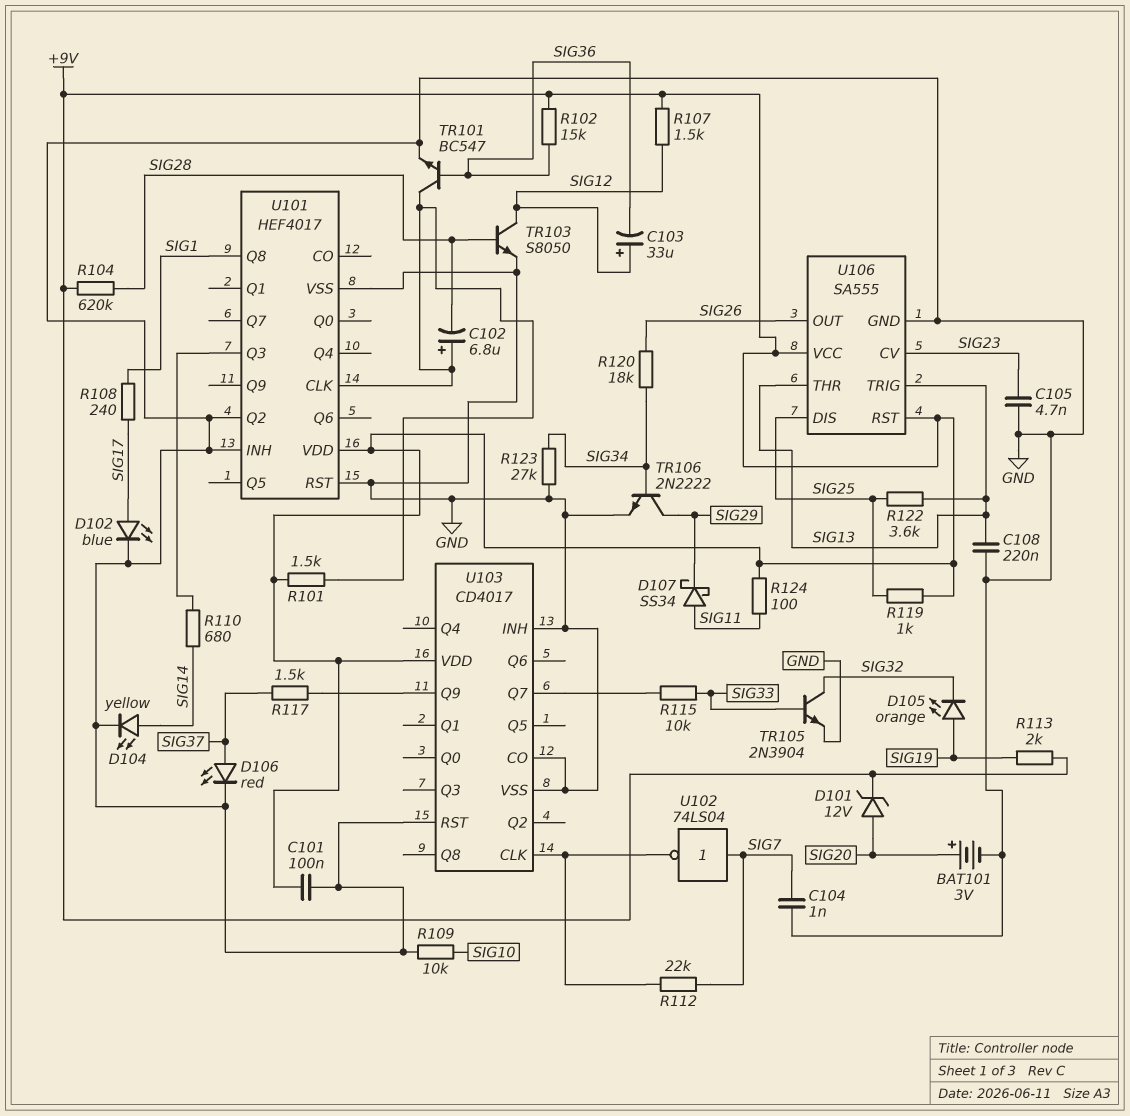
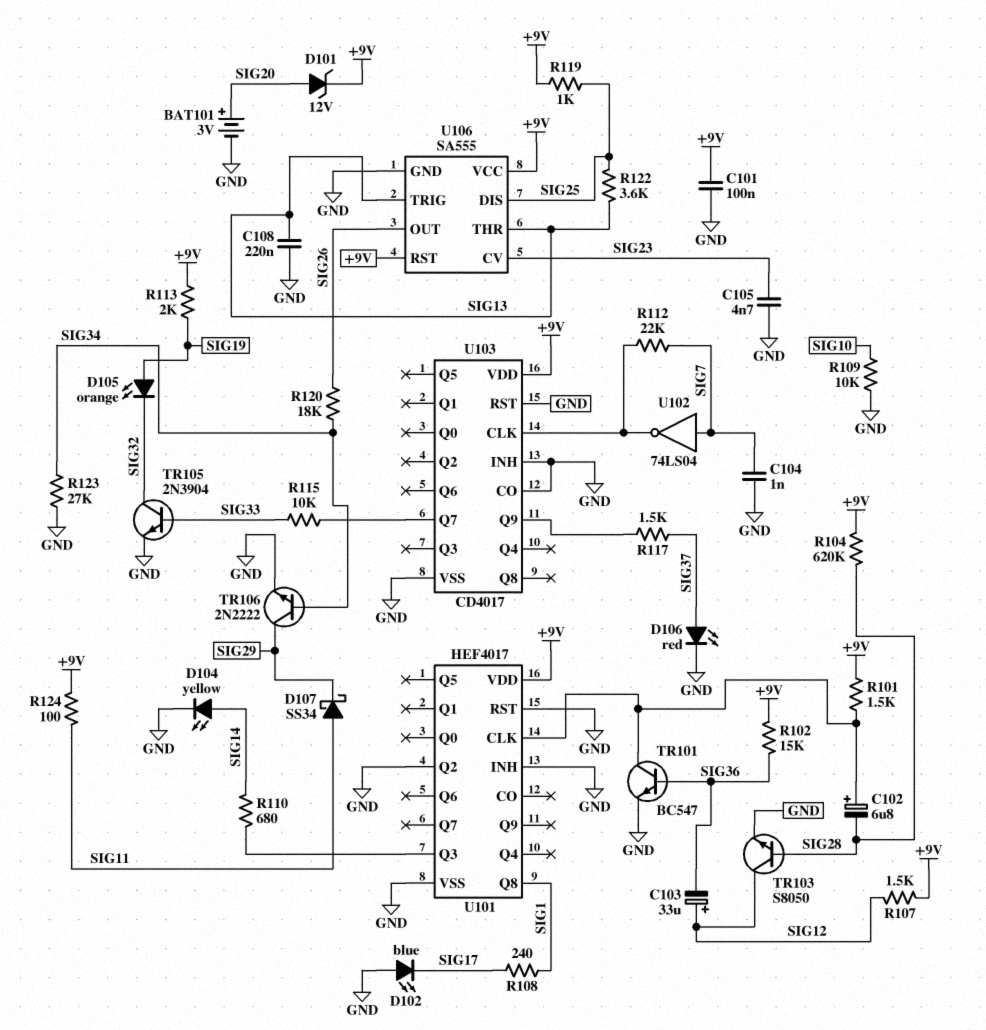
D102: LED blue (A SIG17, K GND) -> LED blue (A GND, K SIG17)

